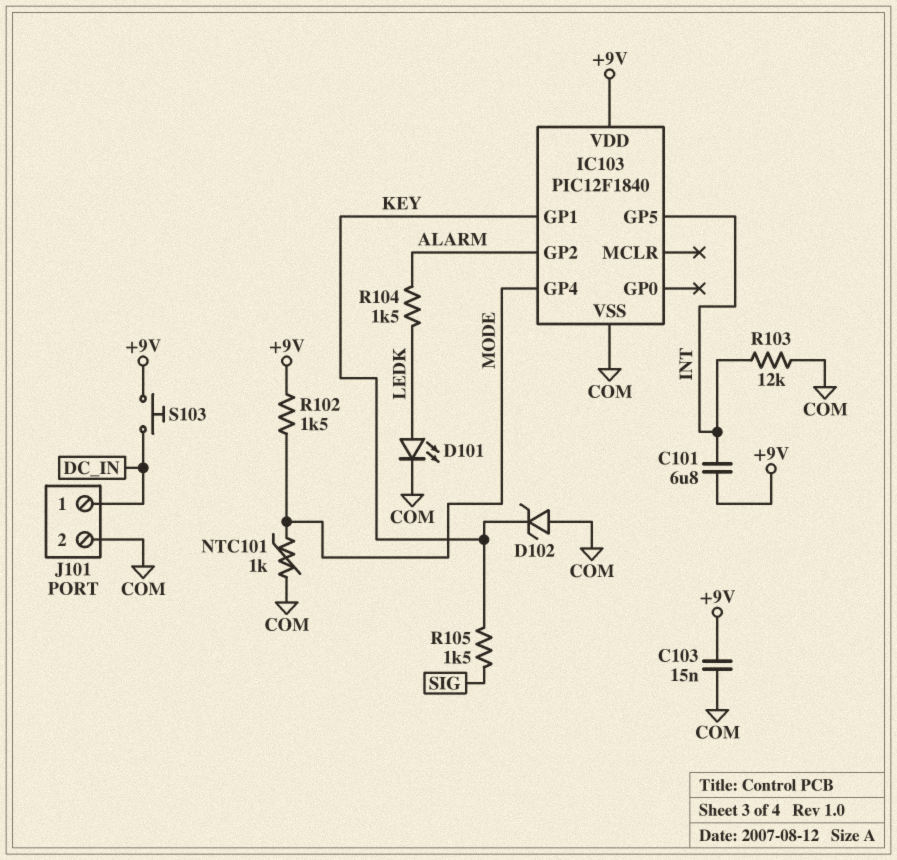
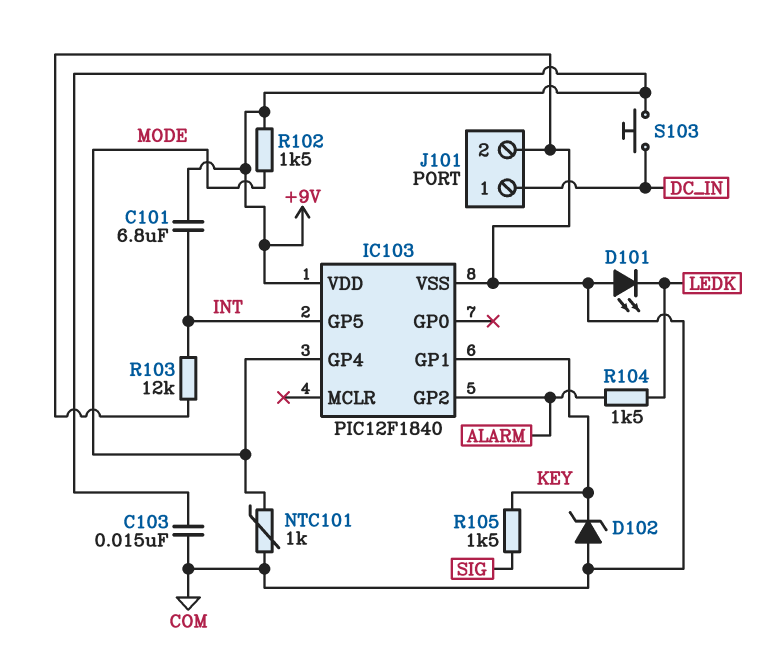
D101: LED (A LEDK, K COM) -> LED (A COM, K LEDK)

